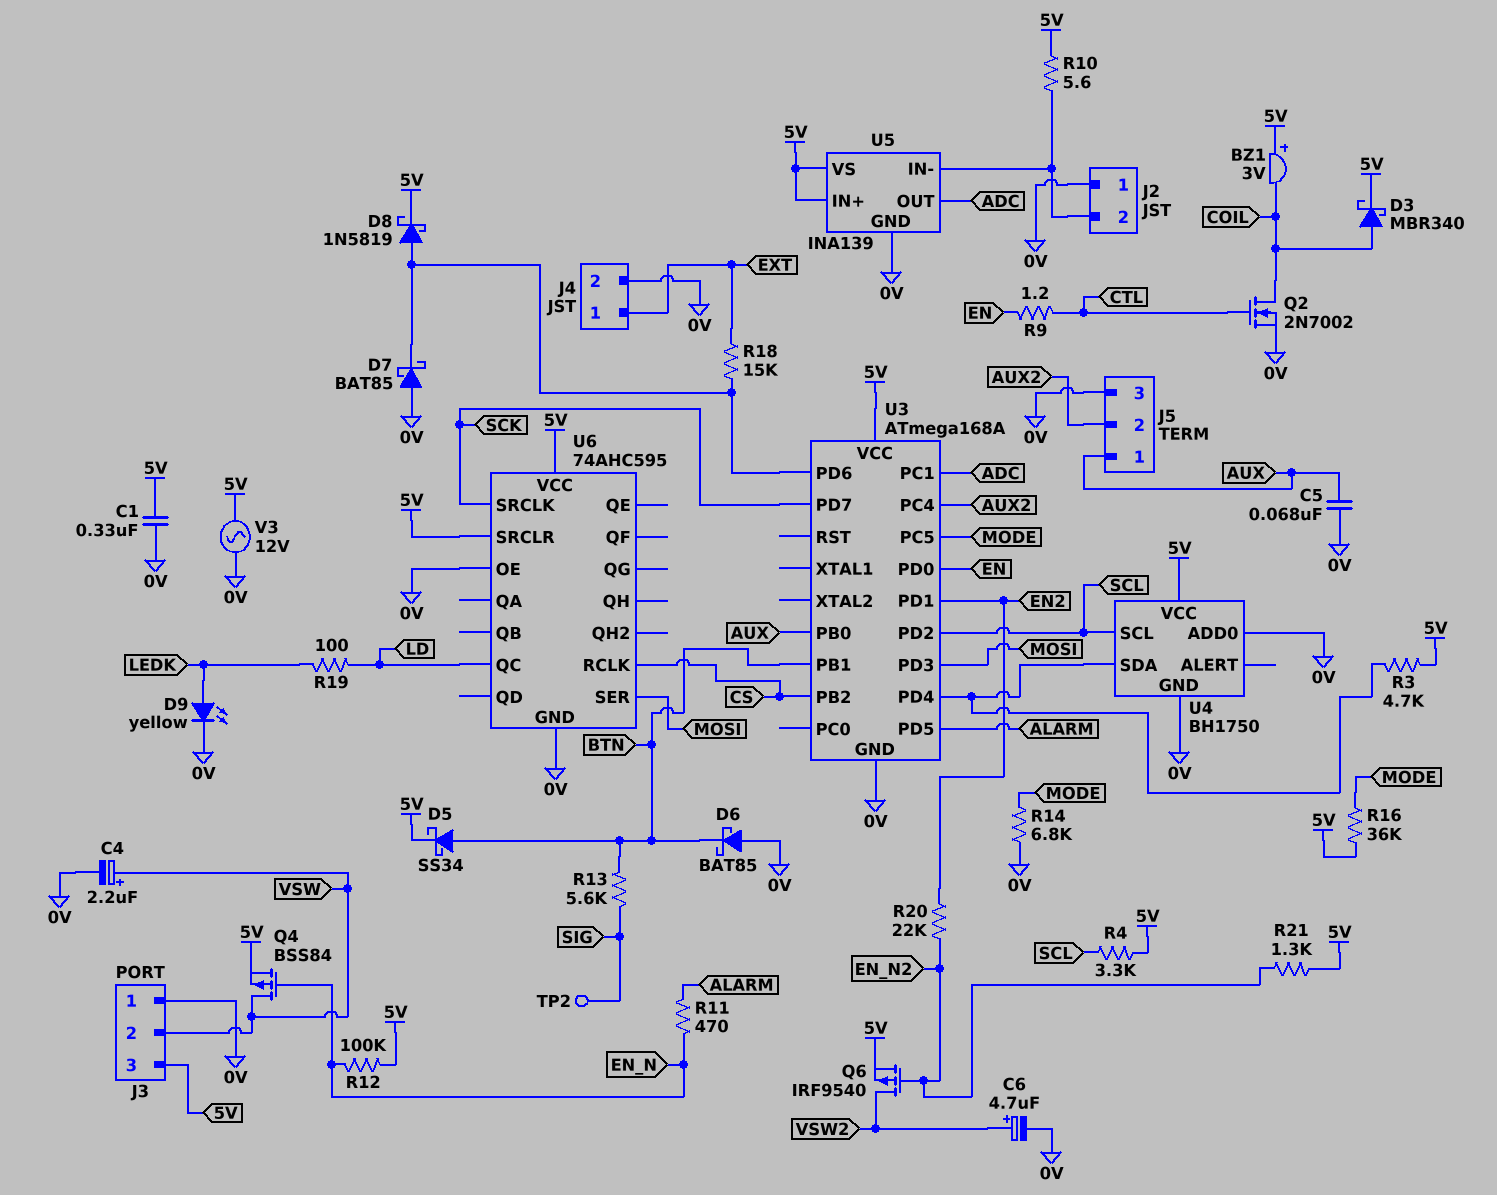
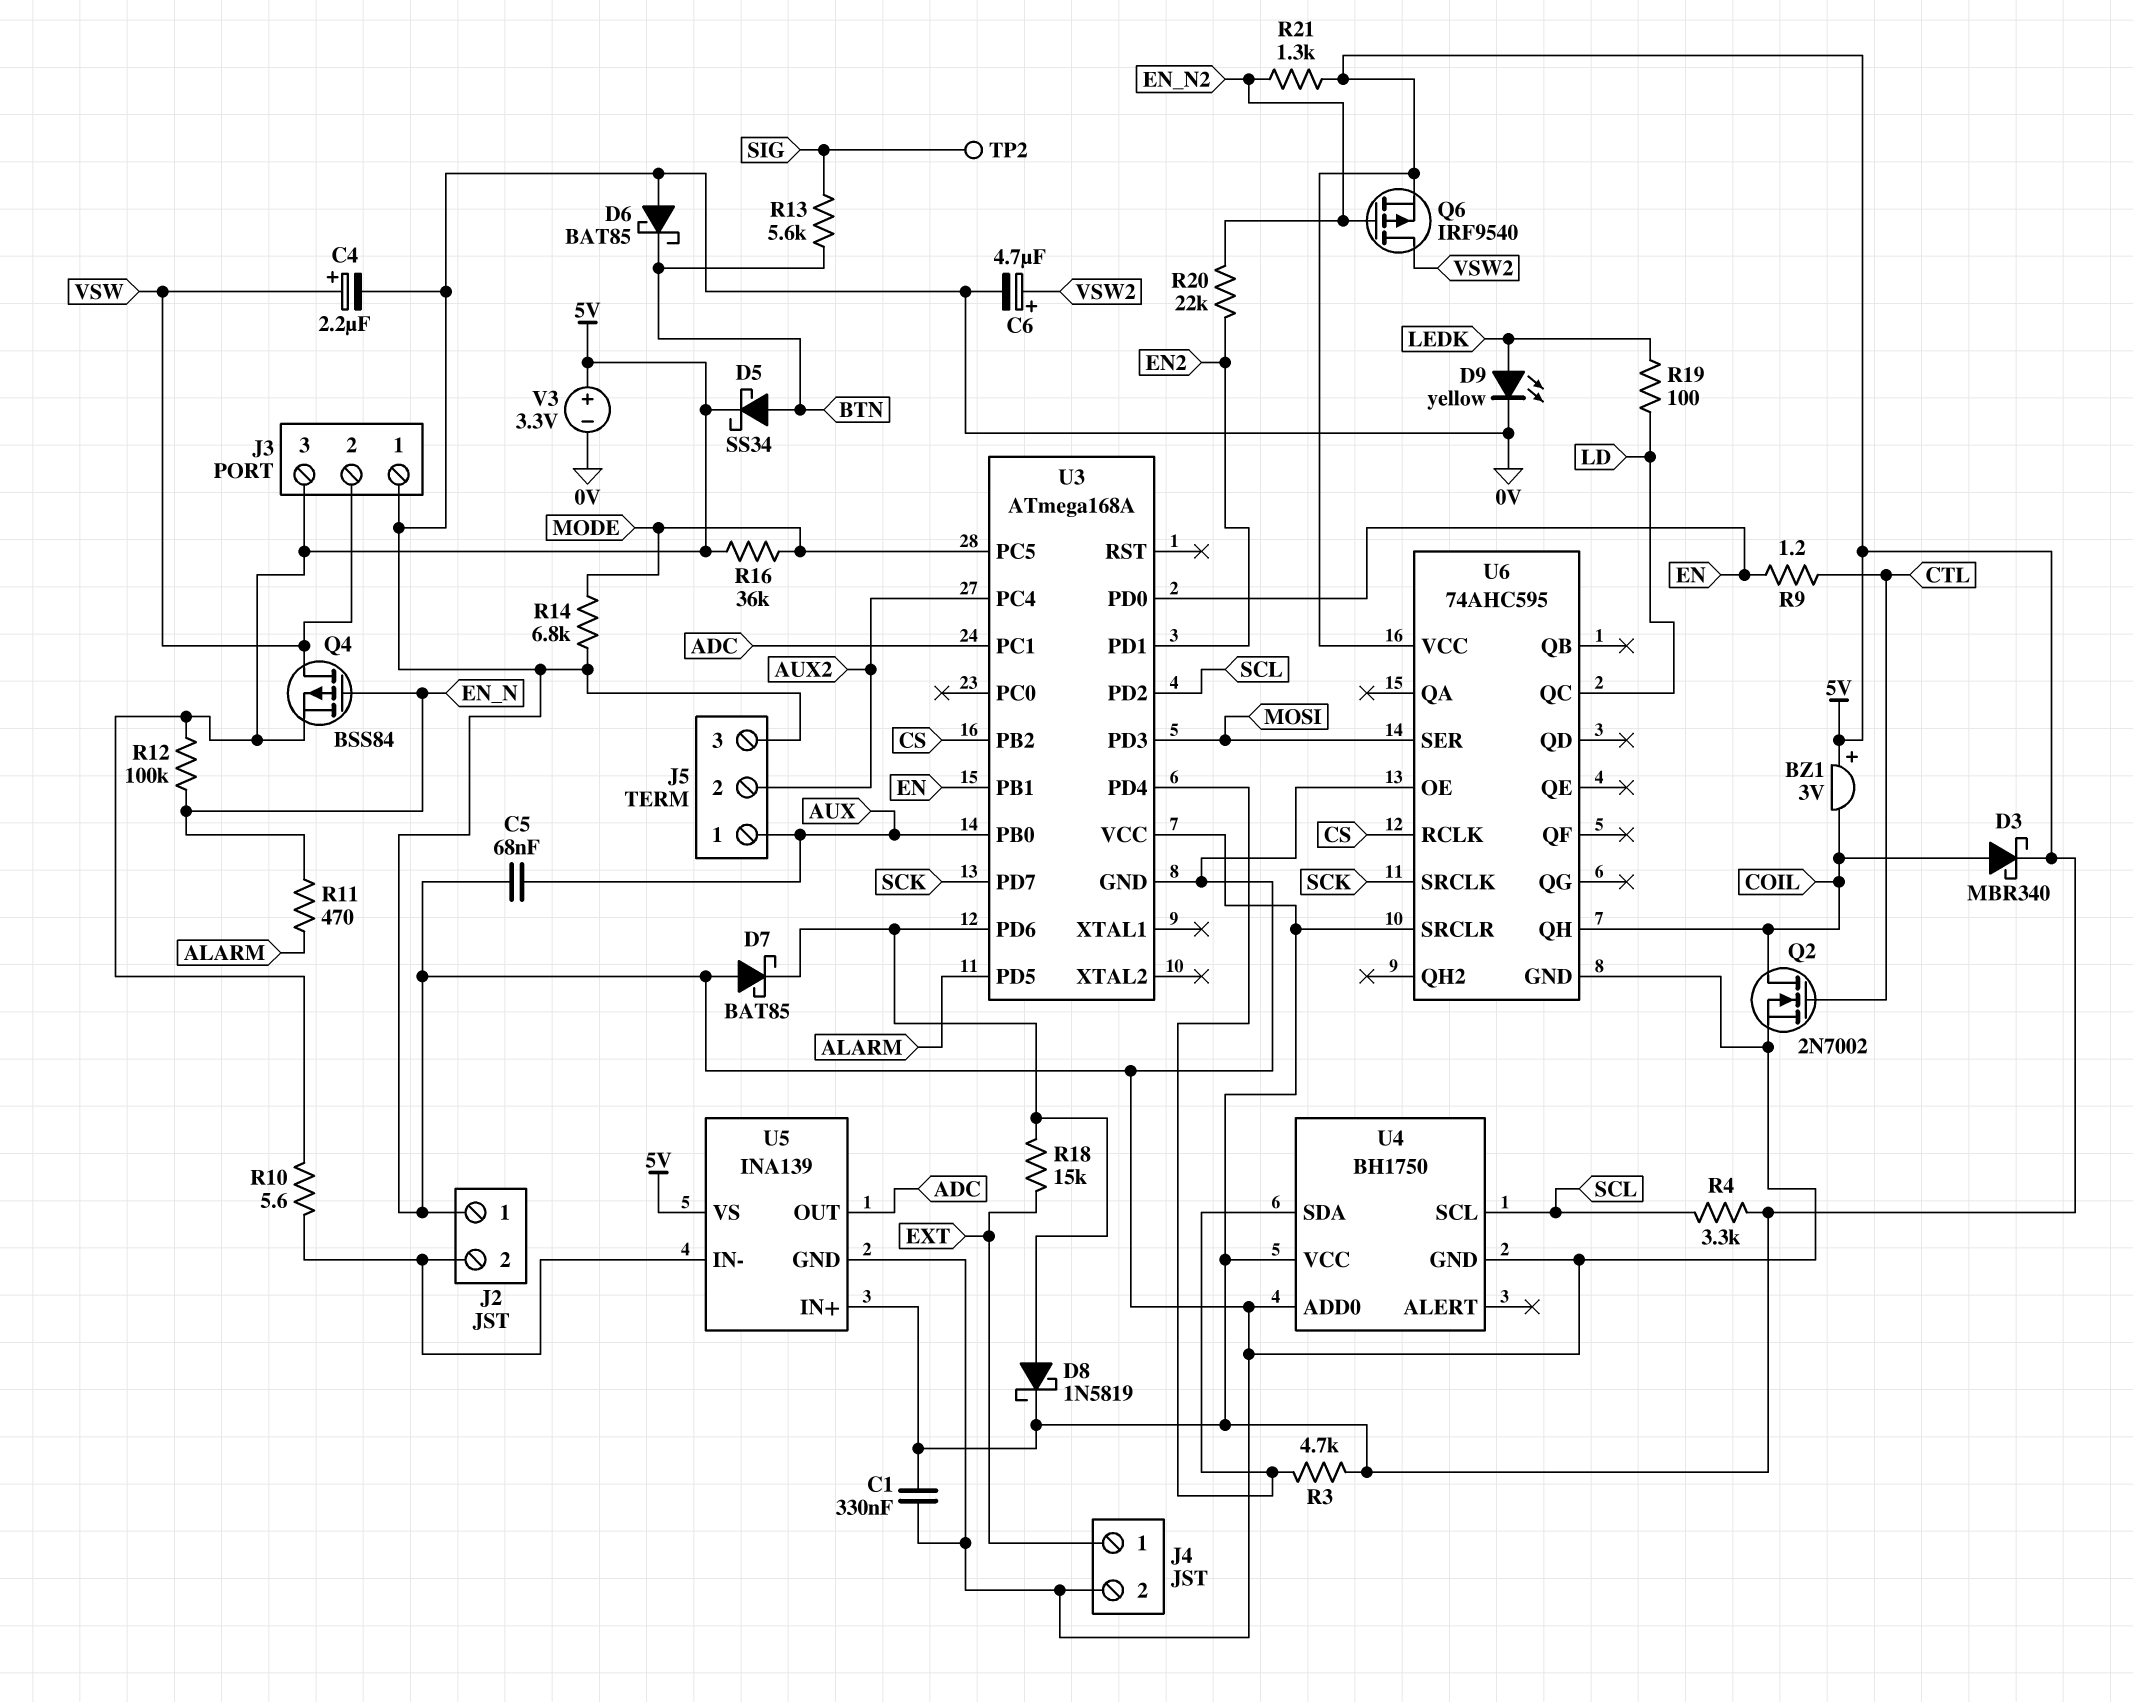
U3 pin PB1: BTN -> EN
U6 pin QH: none -> COIL
V3: AC 12V (0V, 5V) -> 3.3V (plus 5V, minus 0V)

